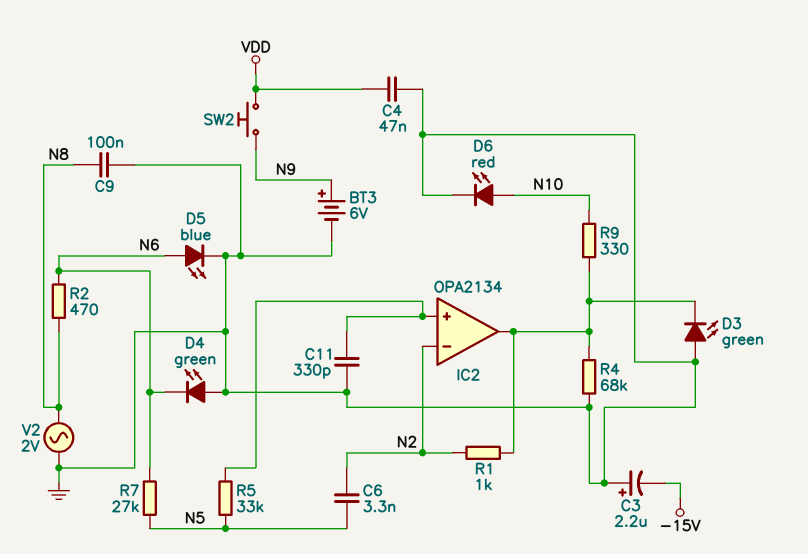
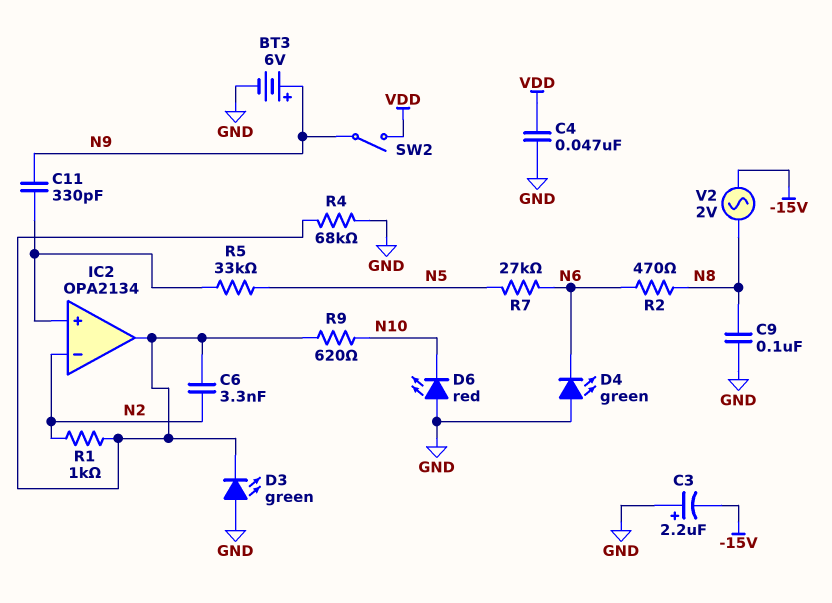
C6: 3.3nF (N2, N5) -> 3.3nF (IC2/out, N2)
C11: 330pF (GND, IC2/in+) -> 330pF (IC2/in+, N9)
D5: LED blue (A N6, K GND) -> none
D6: LED red (A N10, K GND) -> LED red (A GND, K N10)
R9: 330 (IC2/out, N10) -> 620 (IC2/out, N10)
SW2: button (N9, VDD) -> switch (N9, VDD)
V2: AC 2V (GND, N8) -> AC 2V (-15V, N8)

